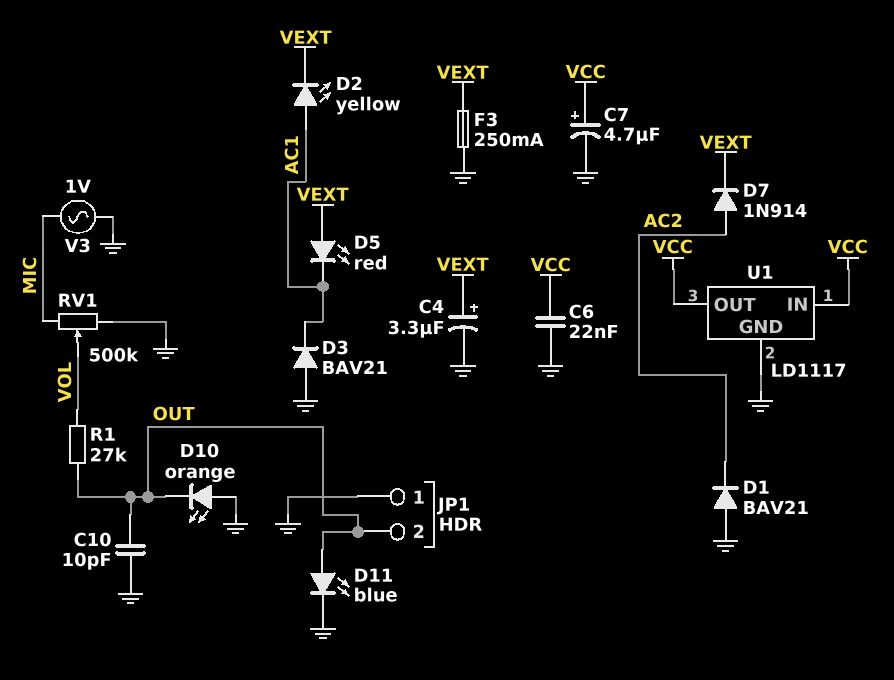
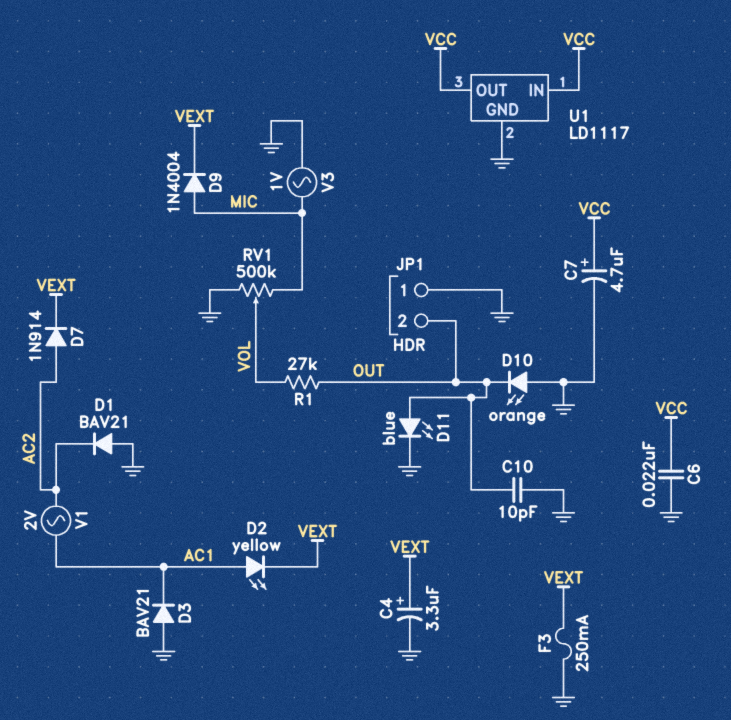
D5: LED red (A VEXT, K AC1) -> none
D9: none -> diode 1N4004 (A MIC, K VEXT)
V1: none -> AC 2V (AC1, AC2)

